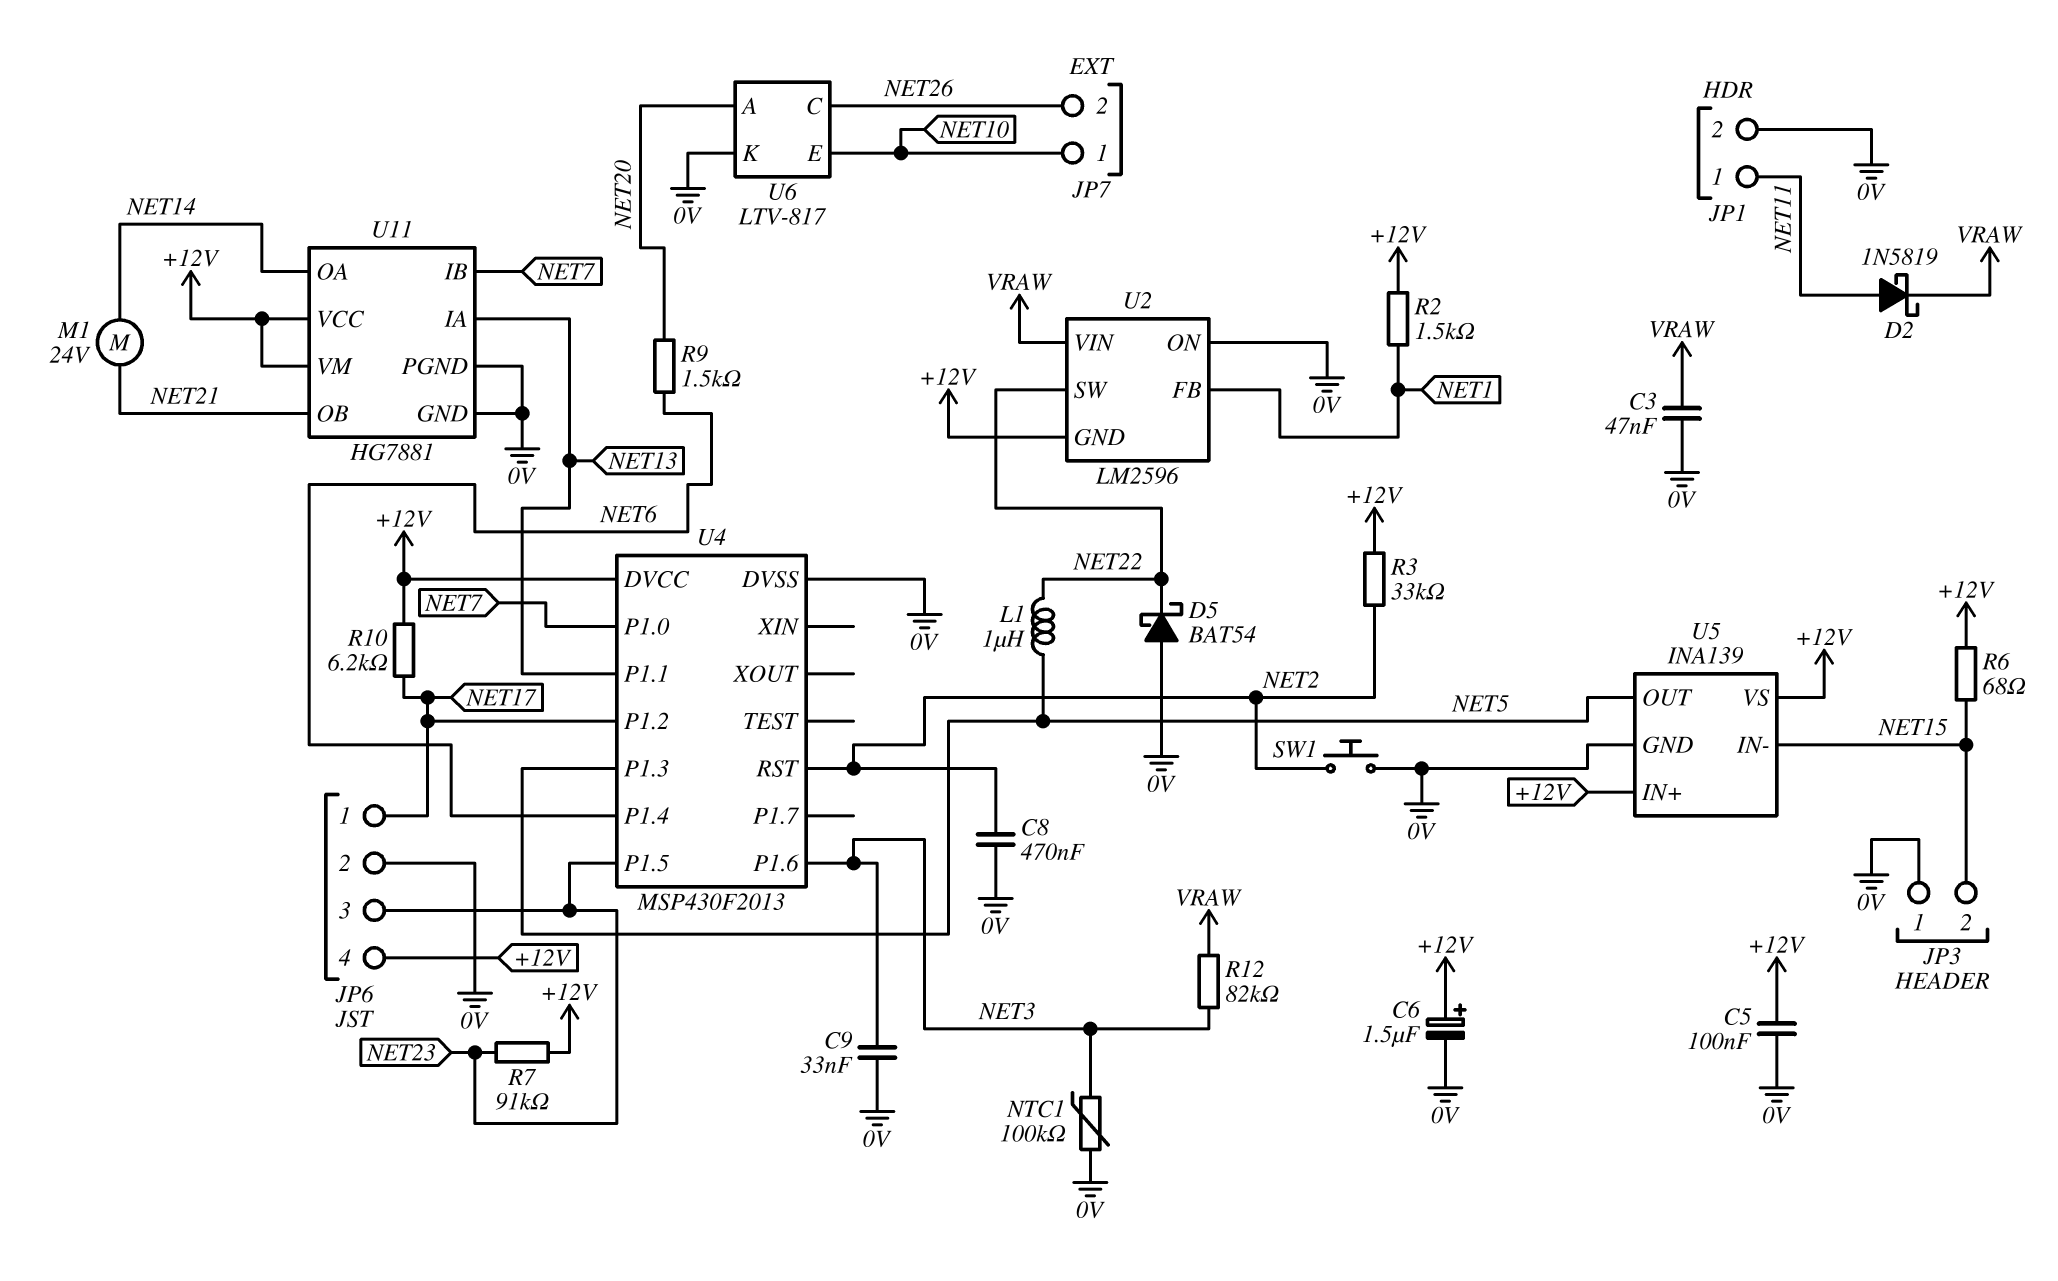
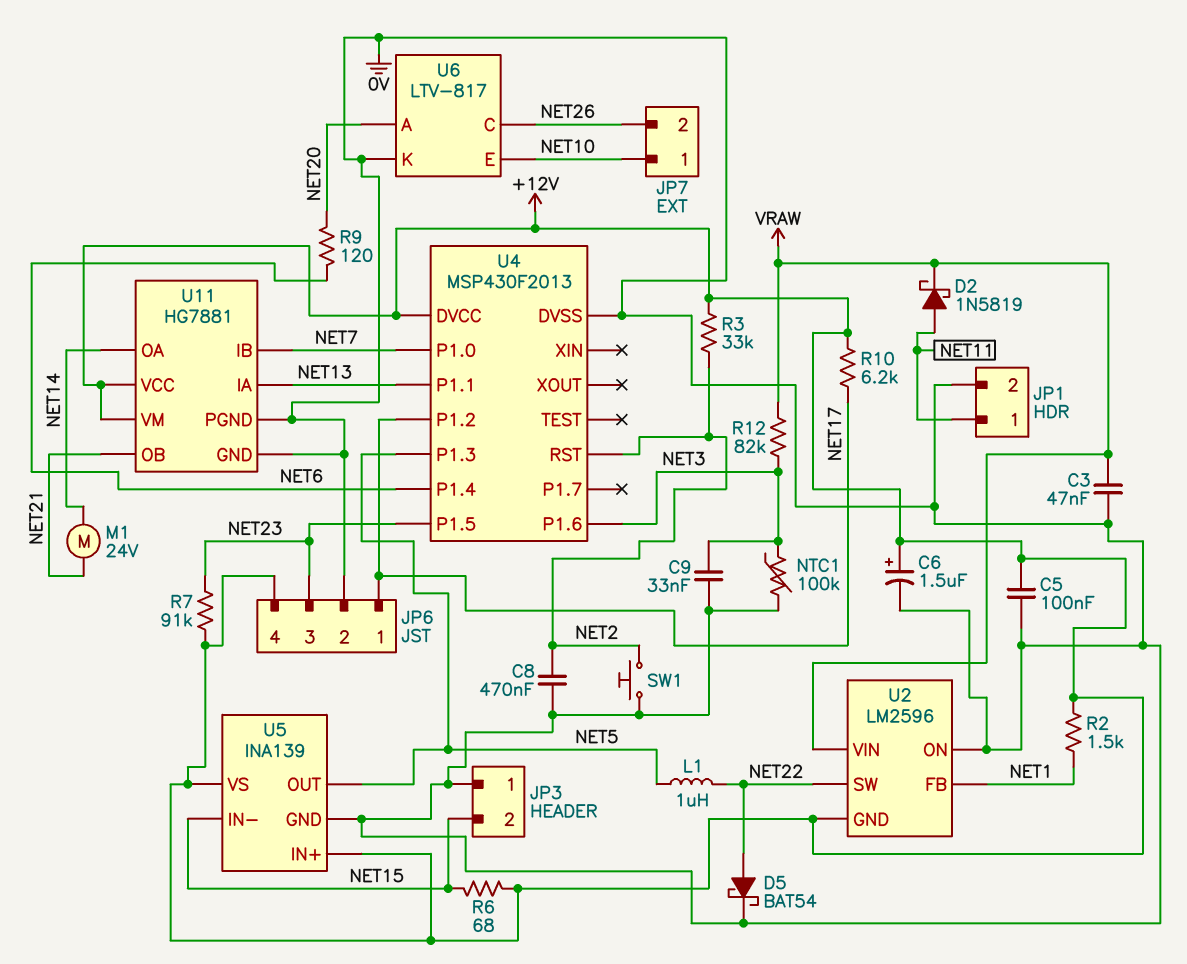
D5: schottky BAT54 (A 0V, K NET22) -> schottky BAT54 (A NET22, K 0V)
R9: 1.5k (NET6, NET20) -> 120 (NET6, NET20)

